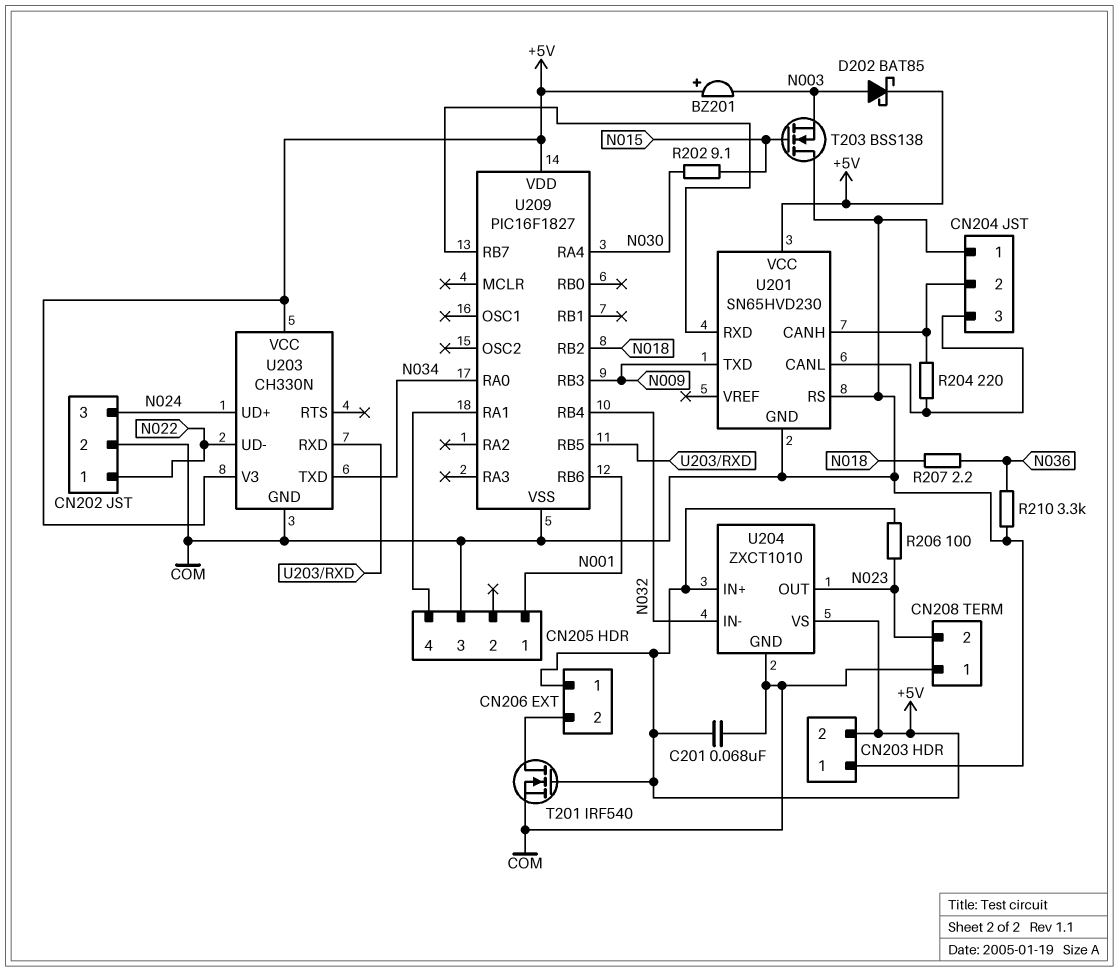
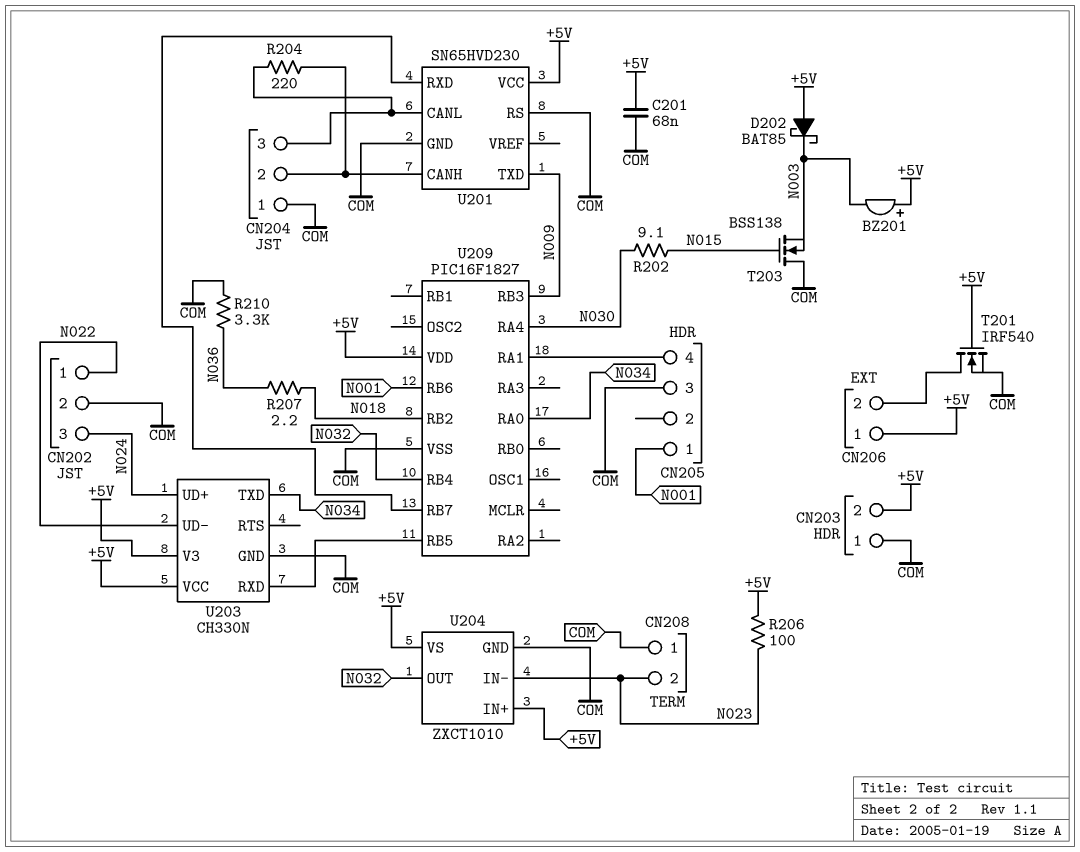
D202: schottky BAT85 (A N003, K +5V) -> schottky BAT85 (A +5V, K N003)
U204 pin IN-: N032 -> N023
U204 pin OUT: N023 -> N032

